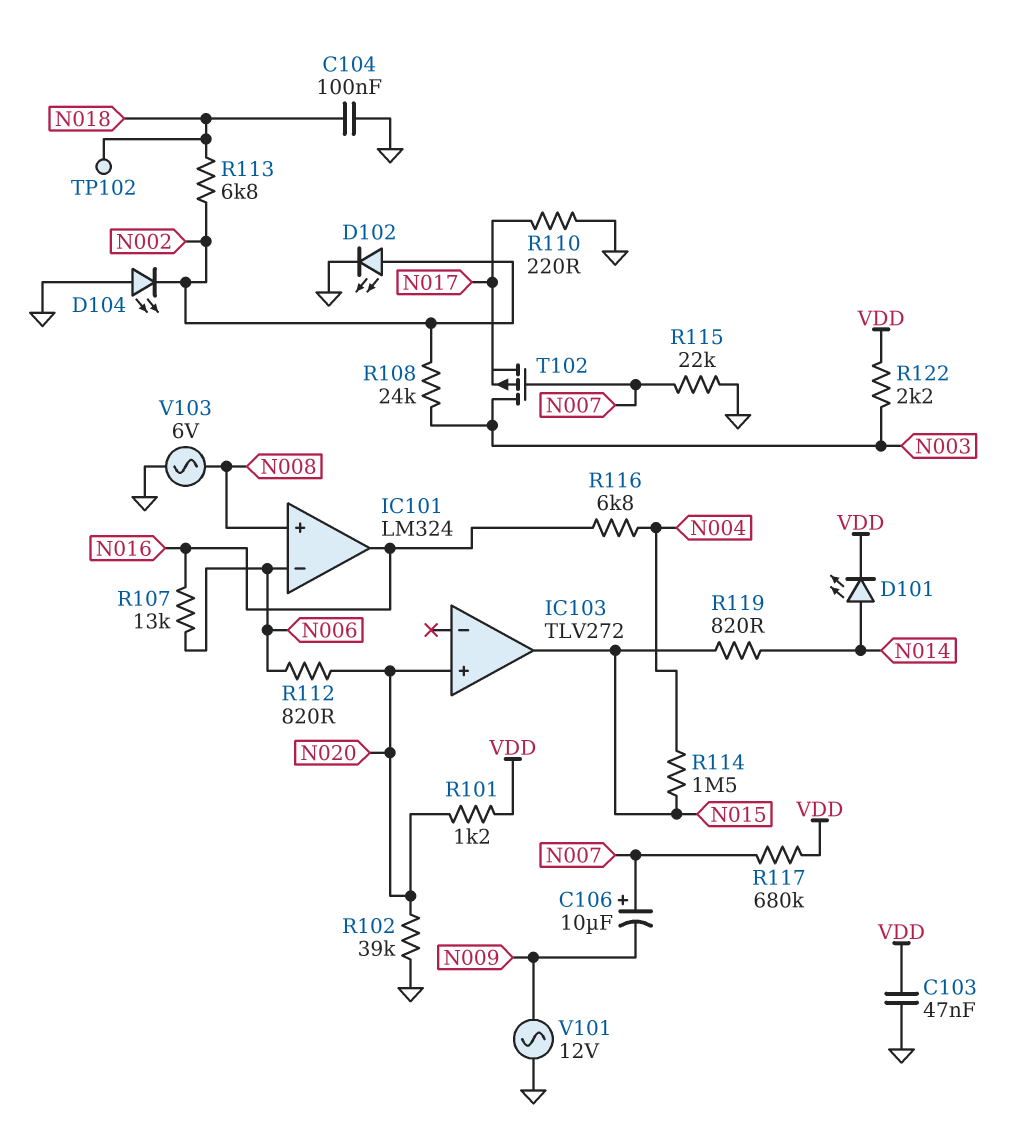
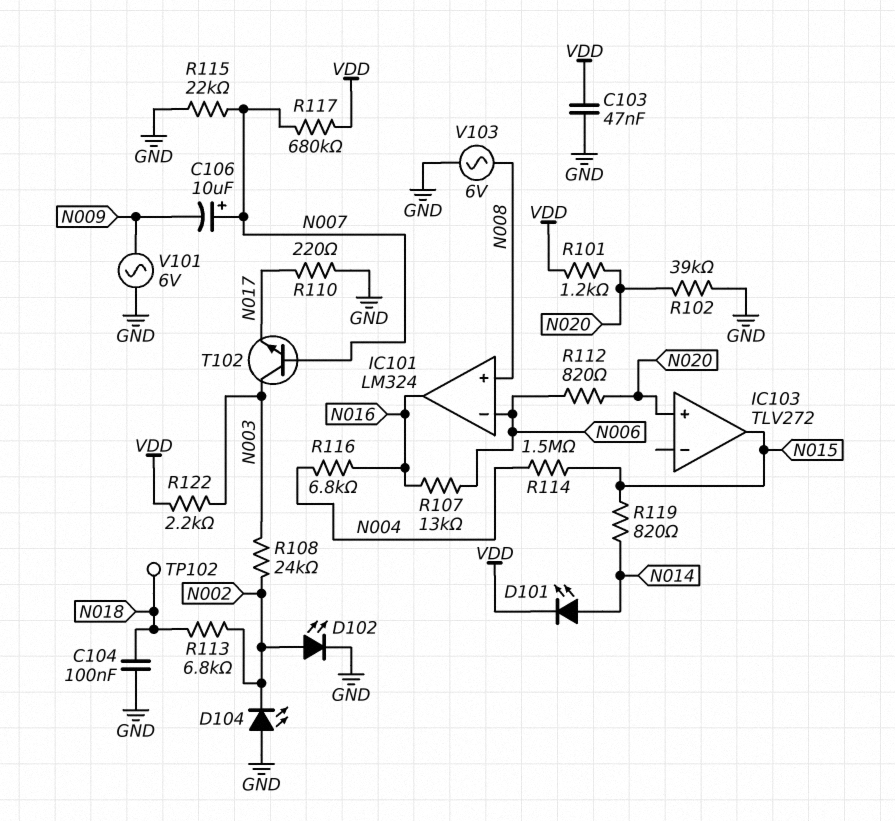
T102: PMOS (G N007, D N003, S N017) -> NPN (B N007, C N003, E N017)
V101: AC 12V (GND, N009) -> AC 6V (GND, N009)

